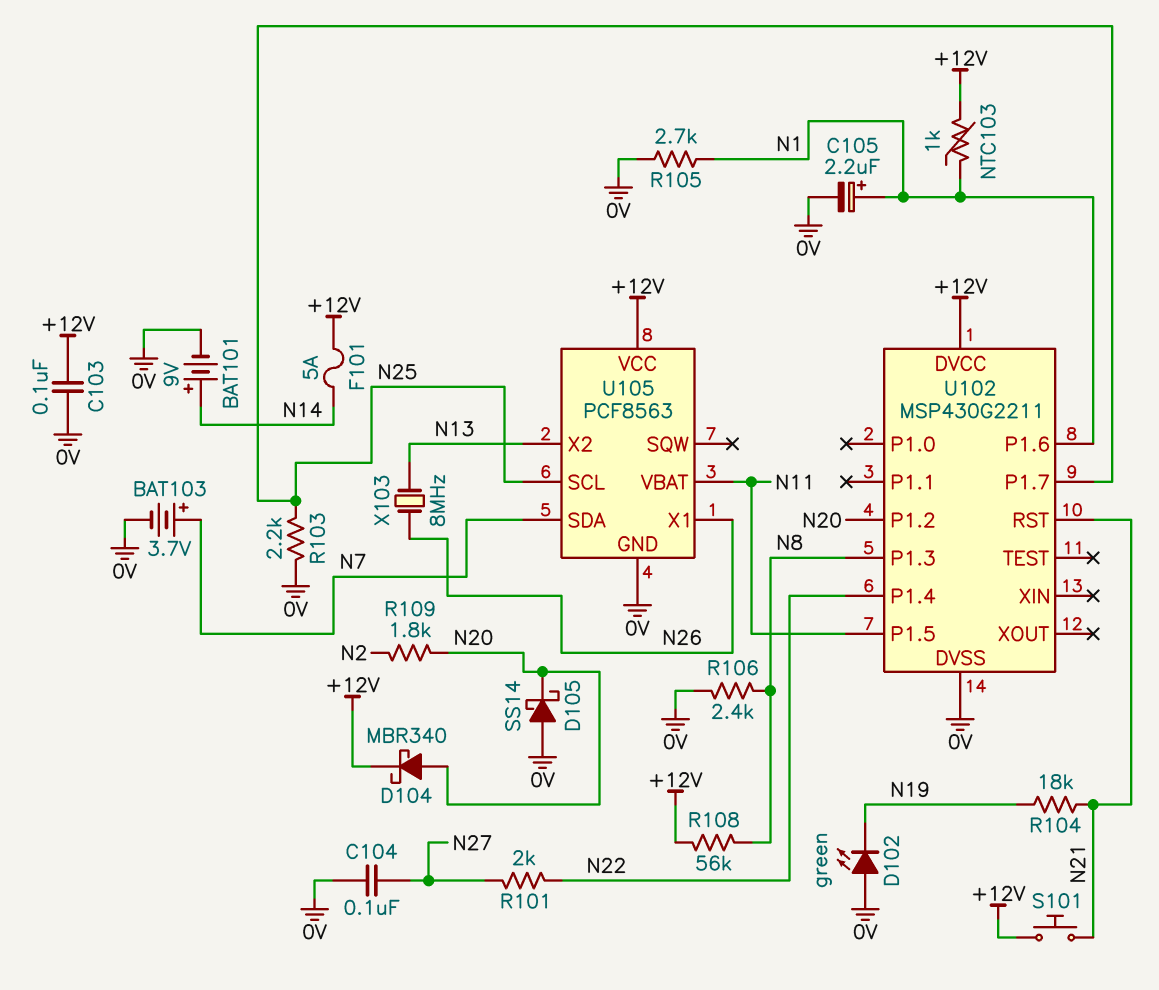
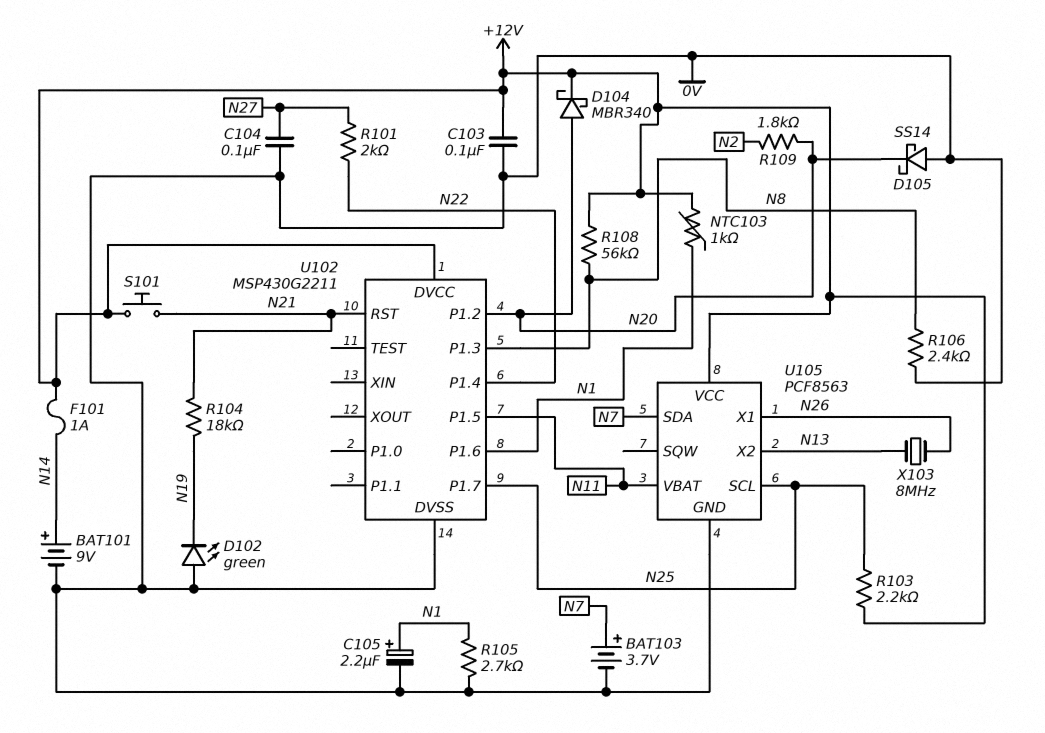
F101: 5A (+12V, N14) -> 1A (+12V, N14)
R103: 2.2k (0V, N25) -> 2.2k (+12V, N25)

